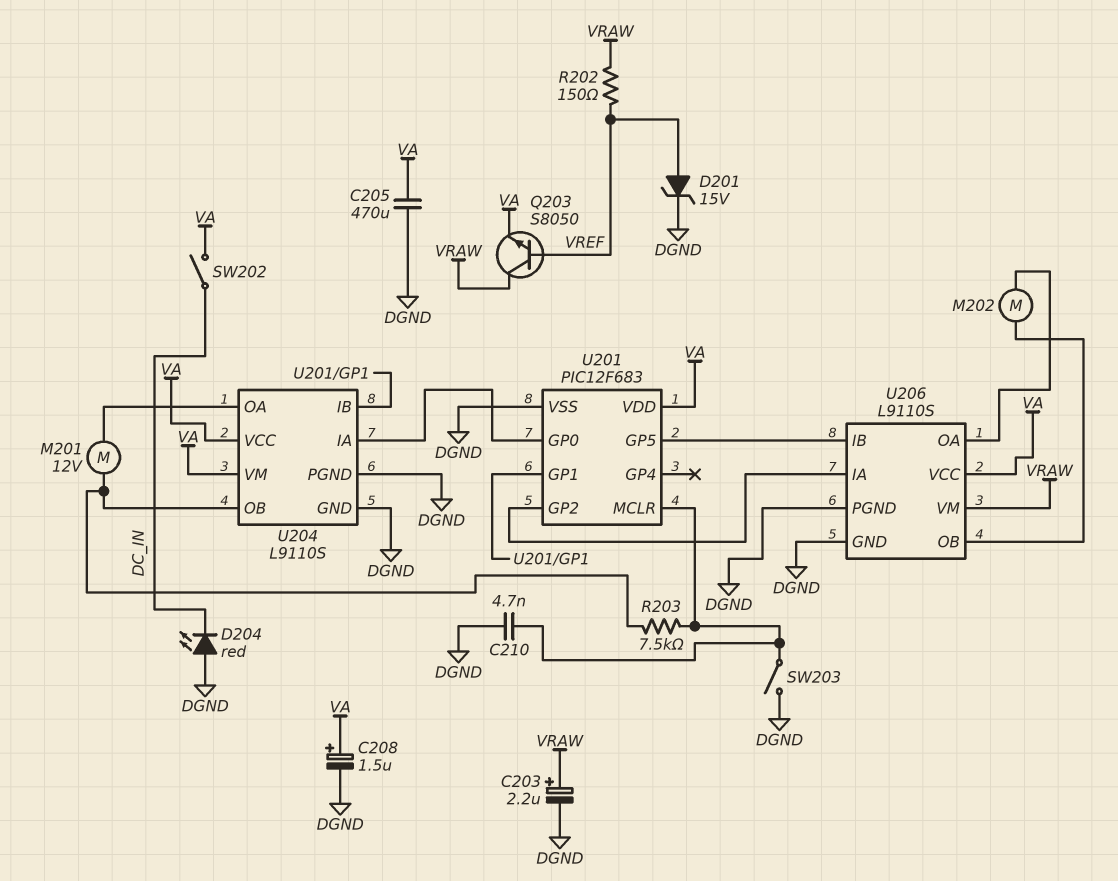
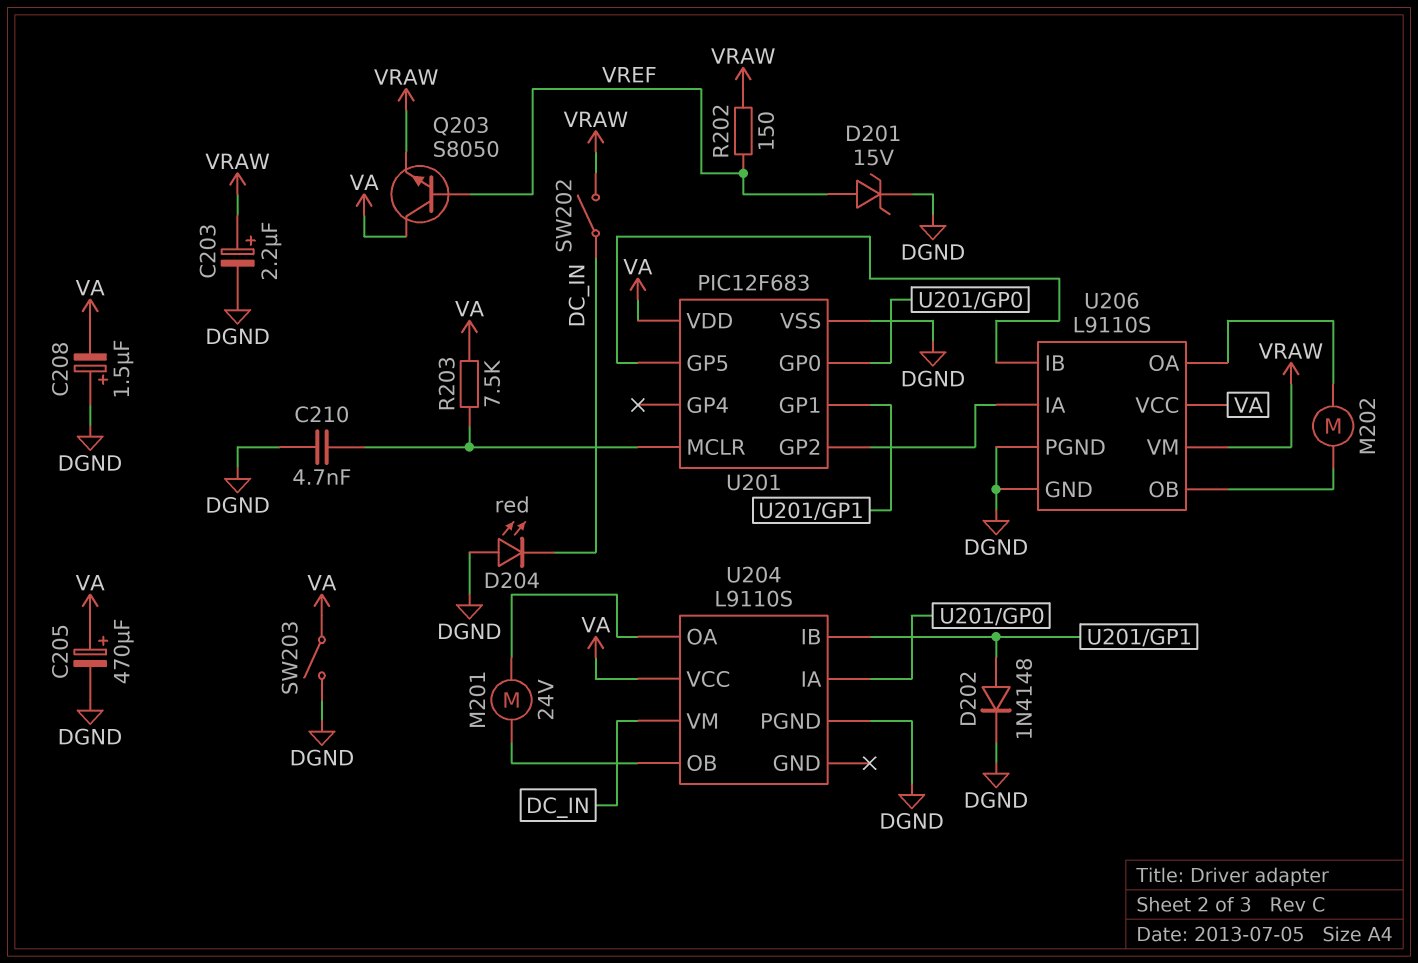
C205: 470uF (DGND, VA) -> 470uF (plus VA, minus DGND)
C208: 1.5uF (plus VA, minus DGND) -> 1.5uF (plus DGND, minus VA)
D202: none -> diode 1N4148 (A U201/GP1, K DGND)
M201: motor 12V (U204/OA, U204/OB) -> motor 24V (U204/OA, U204/OB)
Q203: NPN S8050 (B VREF, C VRAW, E VA) -> NPN S8050 (B VREF, C VA, E VRAW)
R203: 7.5k (U201/MCLR, U204/OB) -> 7.5k (U201/MCLR, VA)
SW202: switch (DC_IN, VA) -> switch (DC_IN, VRAW)
SW203: switch (DGND, U201/MCLR) -> switch (DGND, VA)
U204 pin GND: DGND -> none
U204 pin VM: VA -> DC_IN

